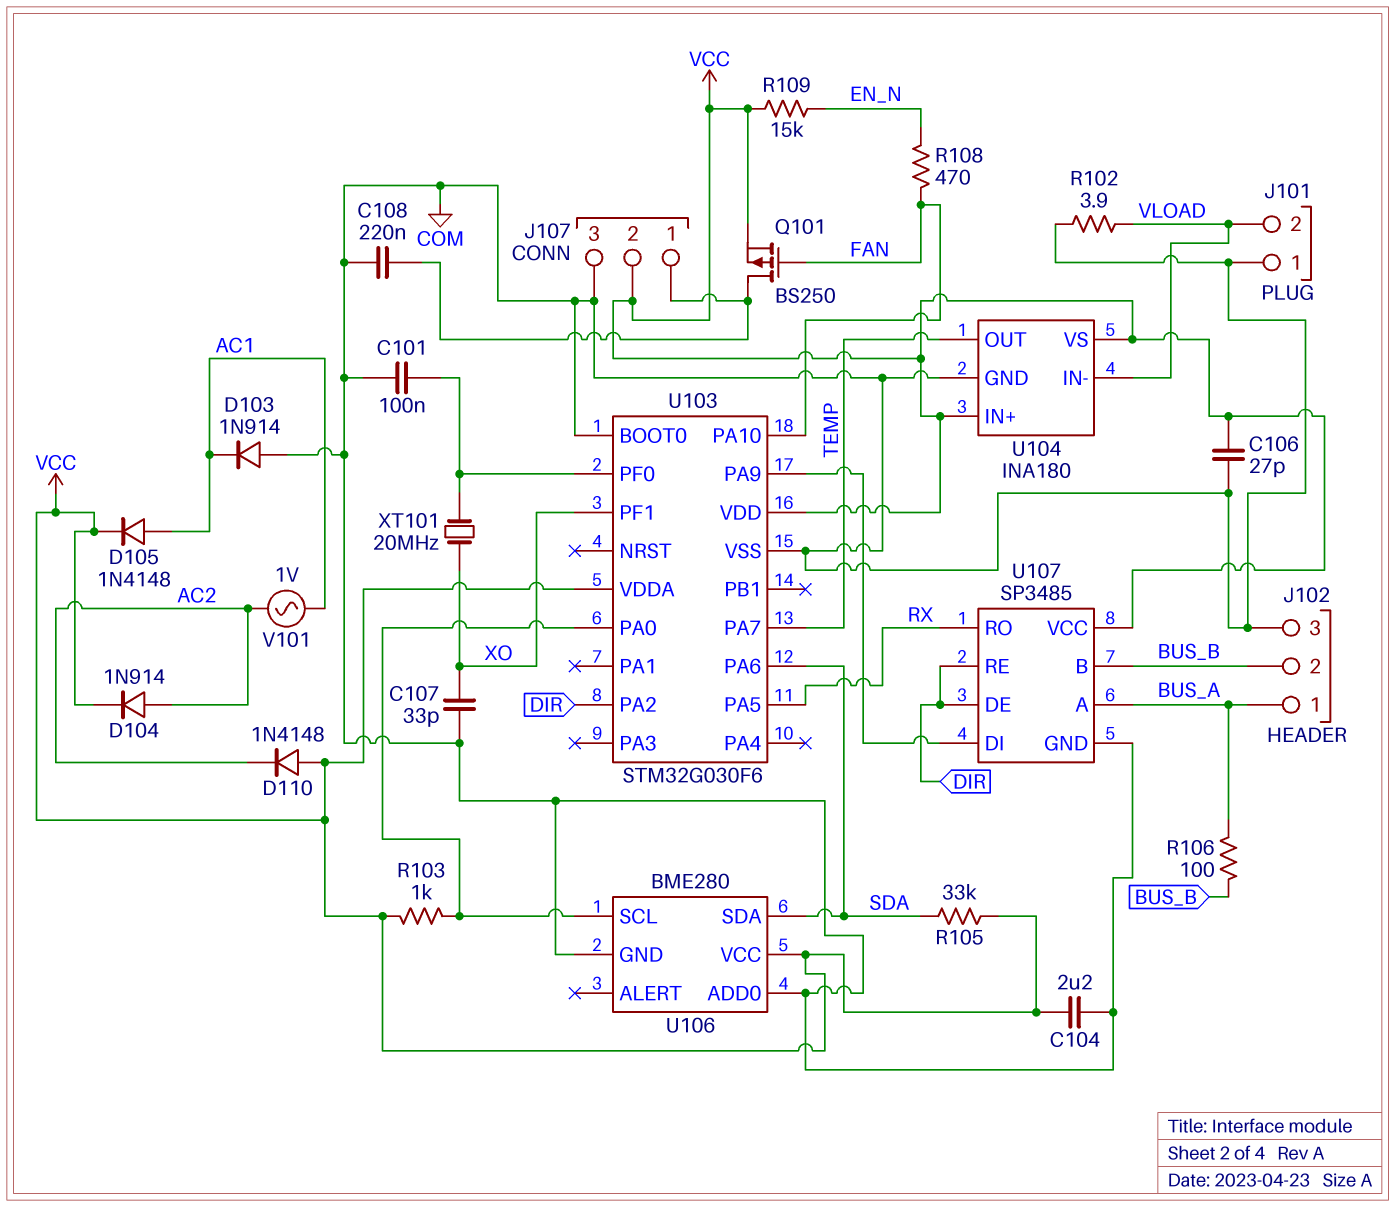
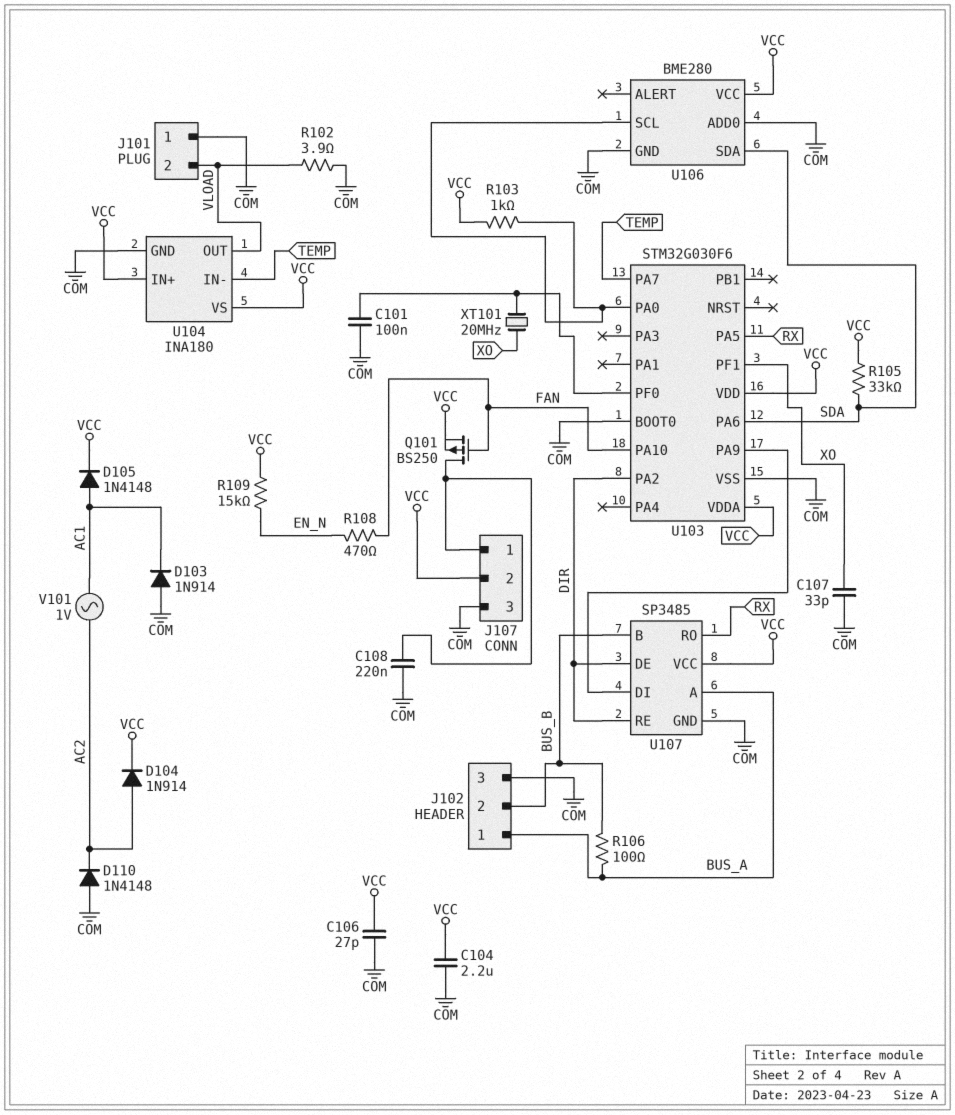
D110: diode 1N4148 (A VCC, K AC2) -> diode 1N4148 (A COM, K AC2)
U104 pin IN-: VLOAD -> TEMP
U104 pin OUT: TEMP -> VLOAD

